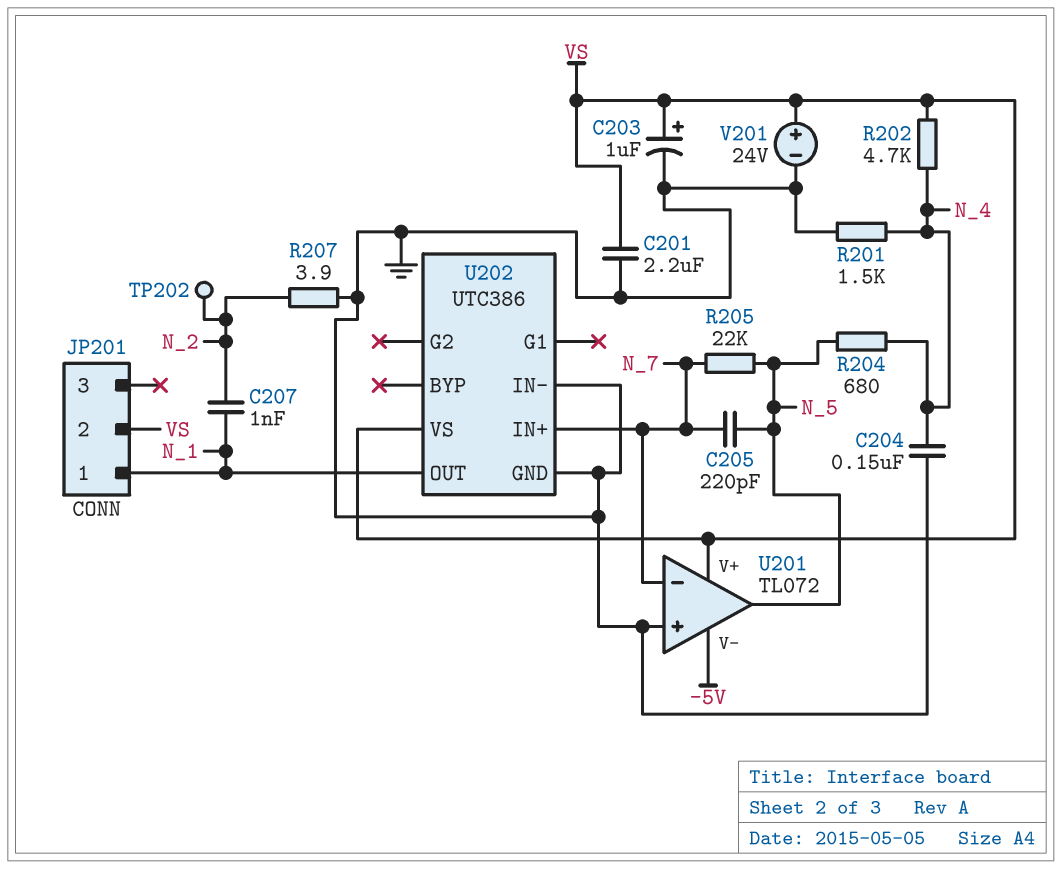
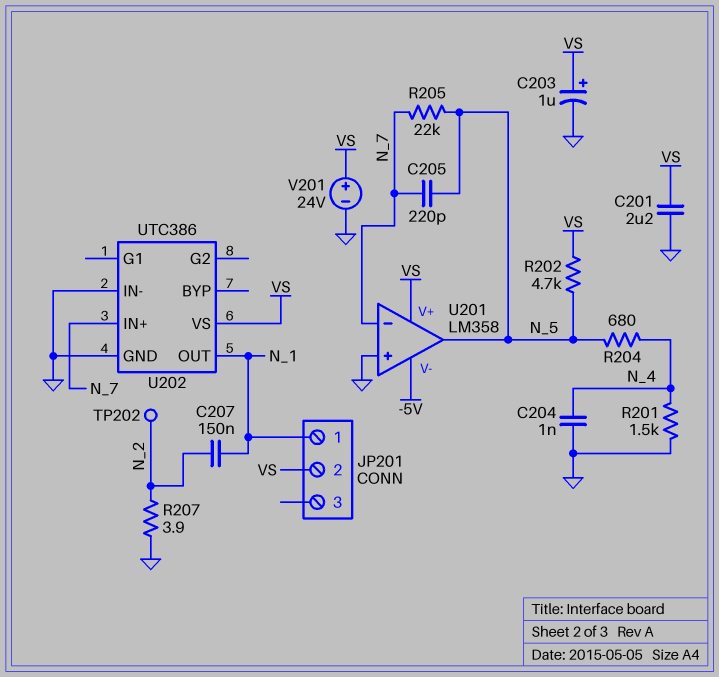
C204: 150nF (GND, N_4) -> 1nF (GND, N_4)
C207: 1nF (N_1, N_2) -> 150nF (N_1, N_2)
R202: 4.7k (N_4, VS) -> 4.7k (N_5, VS)
U201: TL072 -> LM358

